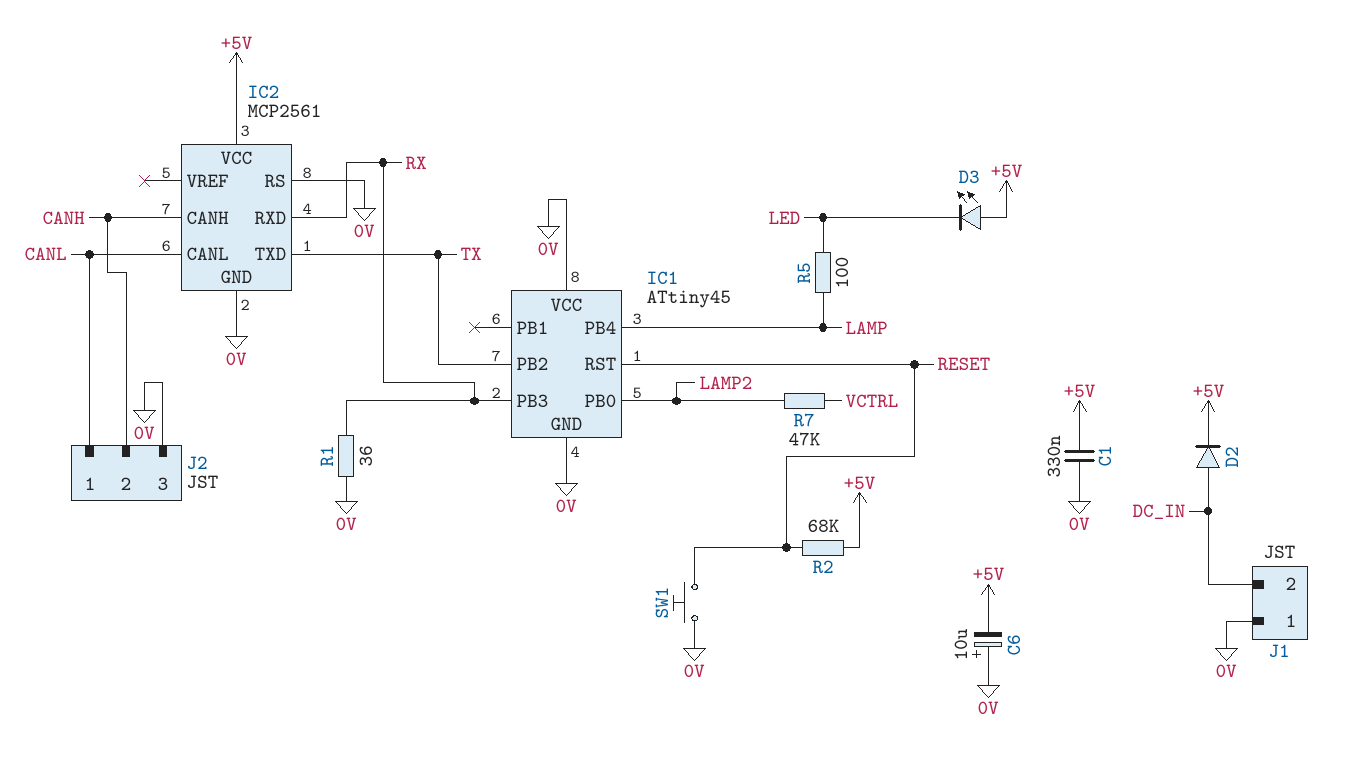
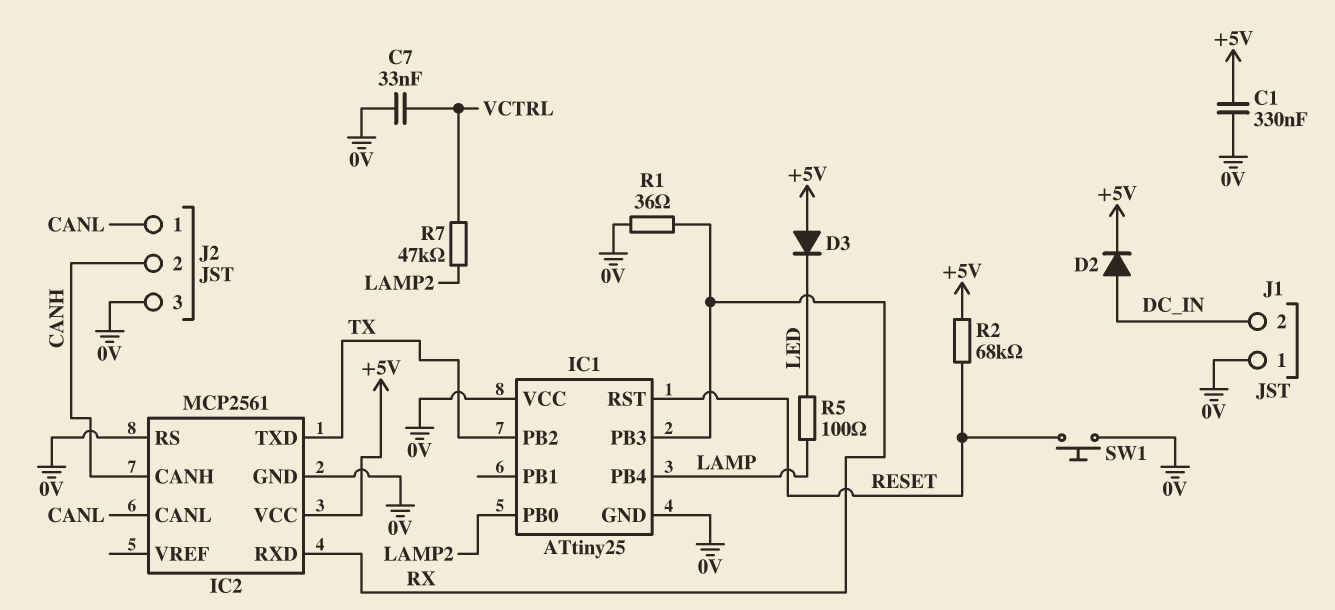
C6: 10uF (plus 0V, minus +5V) -> none
C7: none -> 33nF (0V, VCTRL)
D3: LED (A +5V, K LED) -> diode (A +5V, K LED)
IC1: ATtiny45 -> ATtiny25

